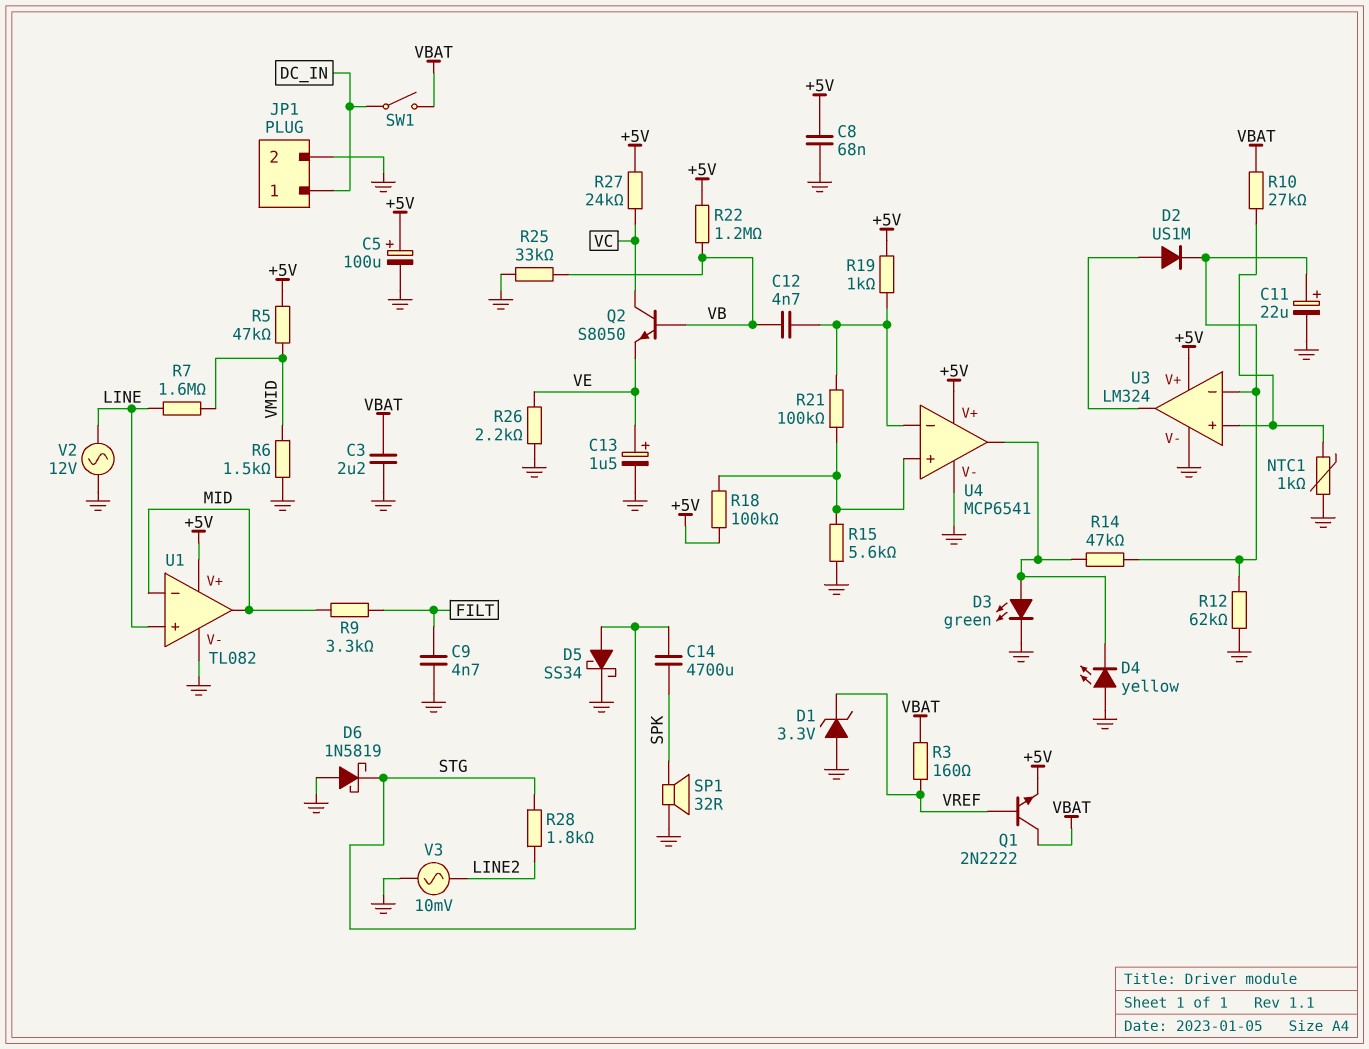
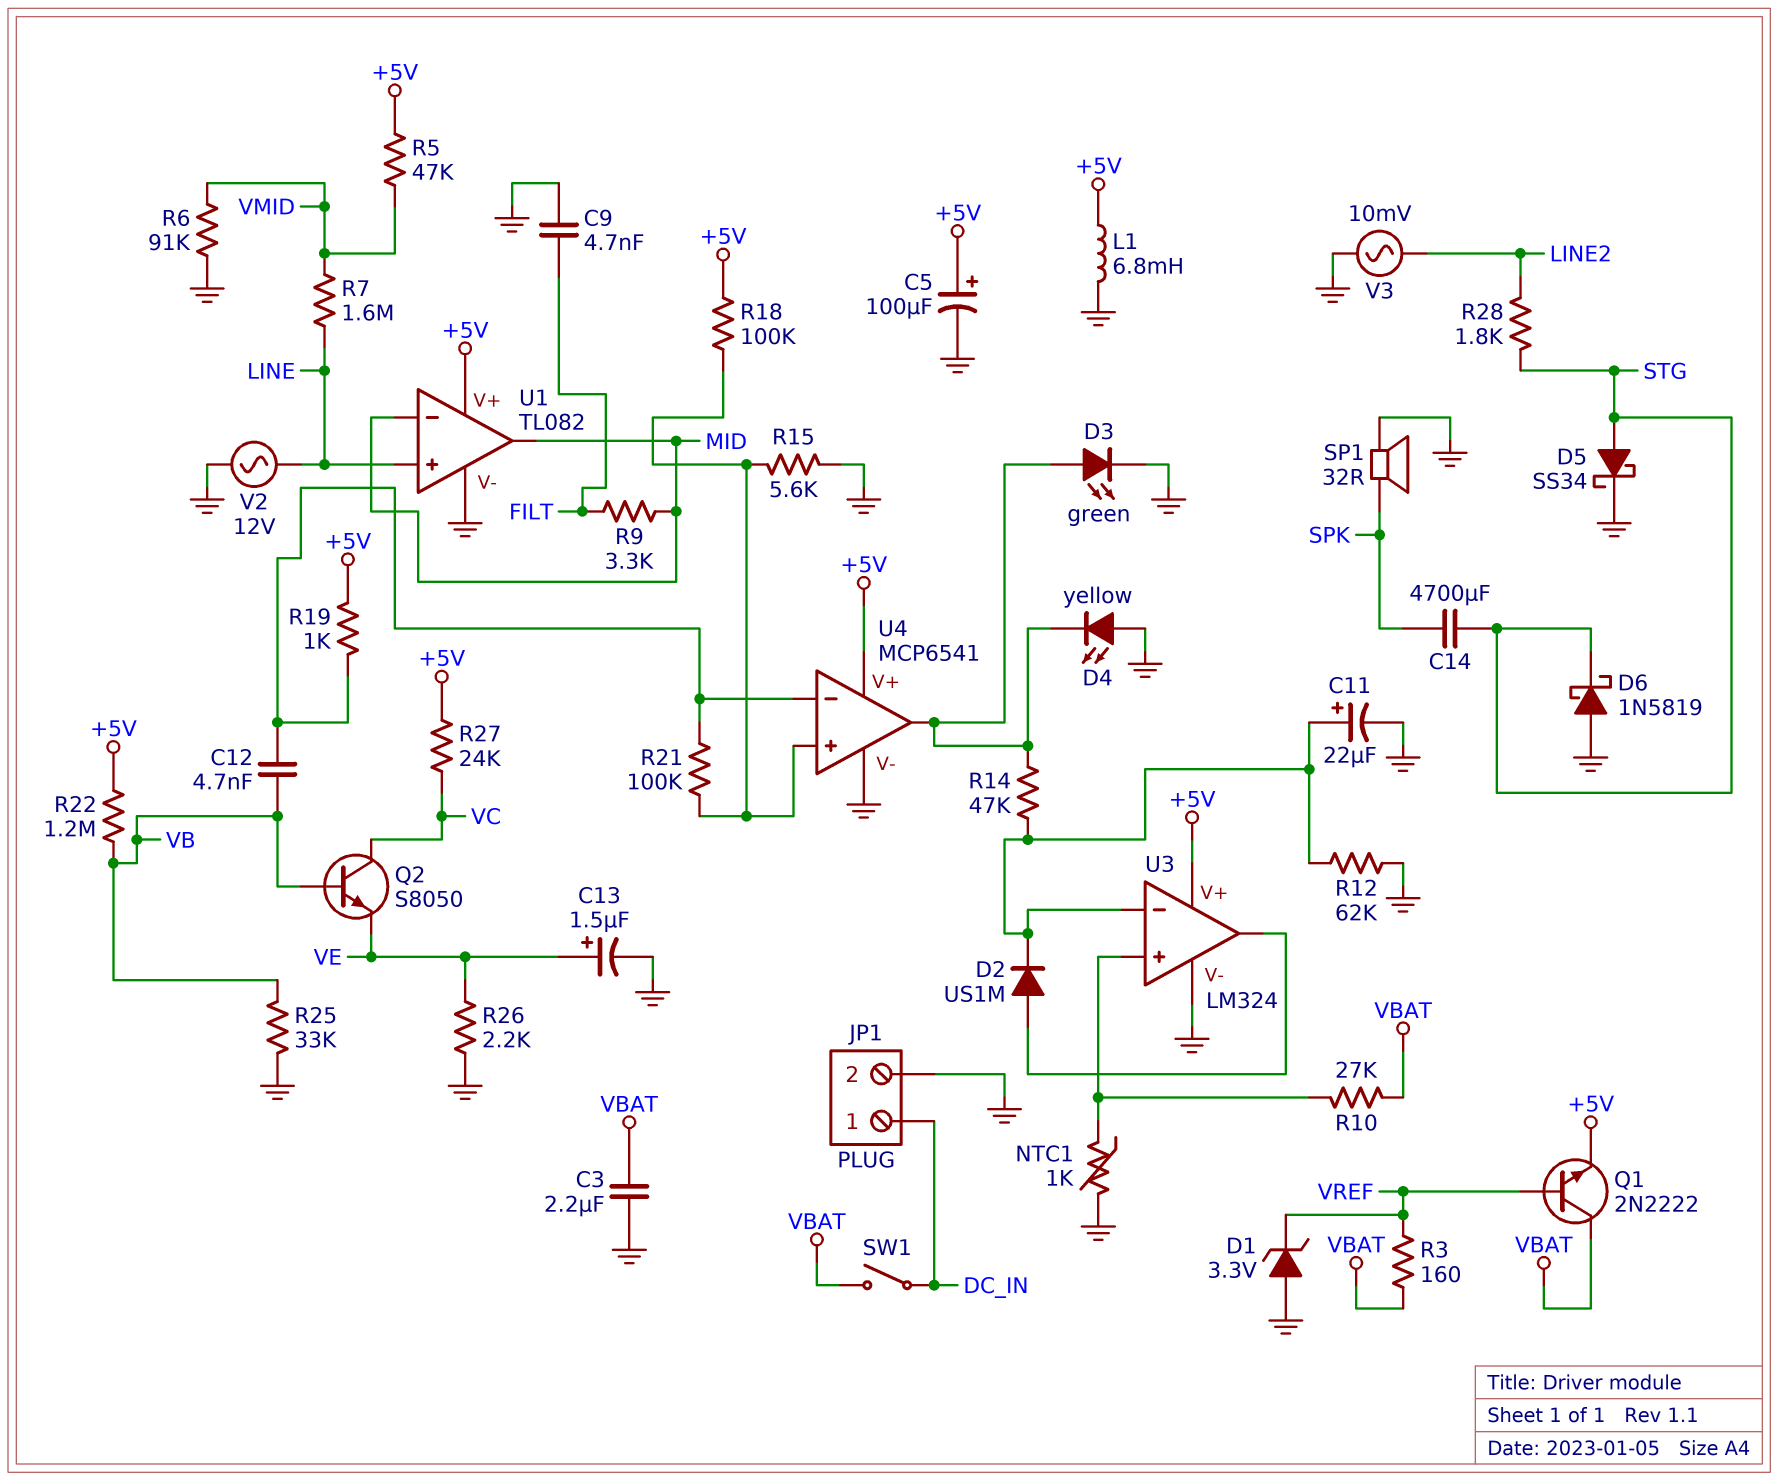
C8: 68nF (+5V, GND) -> none
L1: none -> 6.8mH (+5V, GND)
R6: 1.5k (GND, VMID) -> 91k (GND, VMID)

